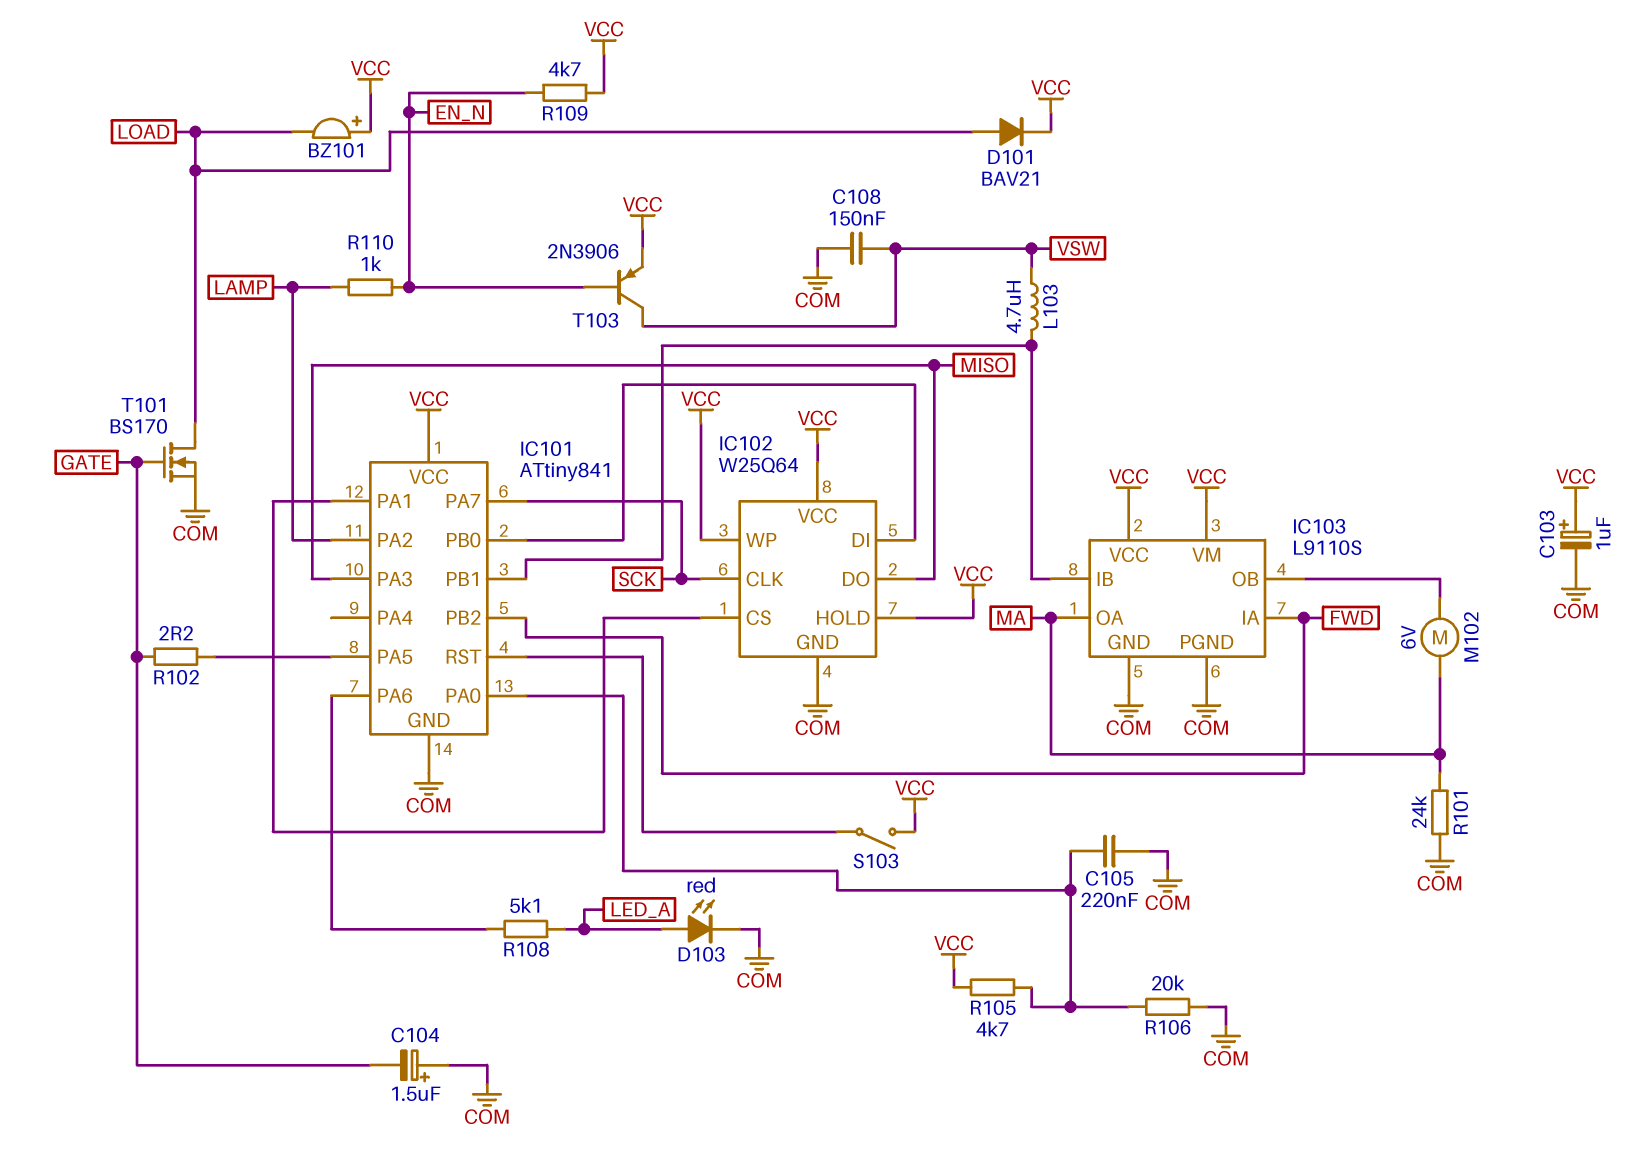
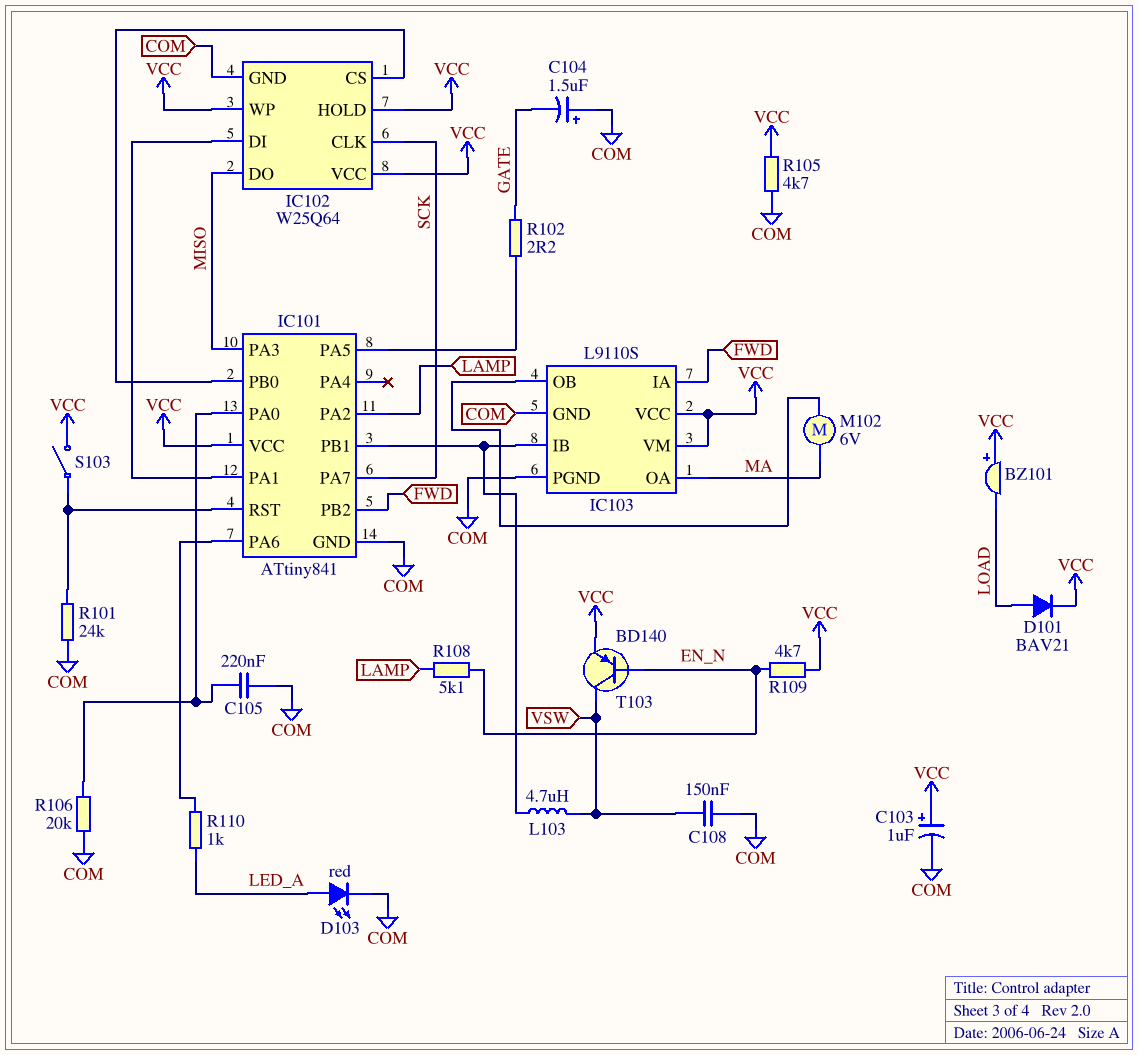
IC102 pin CS: IC101/PA1 -> IC101/PB0
IC102 pin DI: IC101/PB0 -> IC101/PA1
R101: 24k (COM, MA) -> 24k (COM, IC101/RST)
R105: 4.7k (IC101/PA0, VCC) -> 4.7k (COM, VCC)
R108: 5.1k (IC101/PA6, LED_A) -> 5.1k (EN_N, LAMP)
R110: 1k (EN_N, LAMP) -> 1k (IC101/PA6, LED_A)
T101: NMOS BS170 (G GATE, D LOAD, S COM) -> none
T103: PNP 2N3906 (B EN_N, C VSW, E VCC) -> PNP BD140 (B EN_N, C VSW, E VCC)

